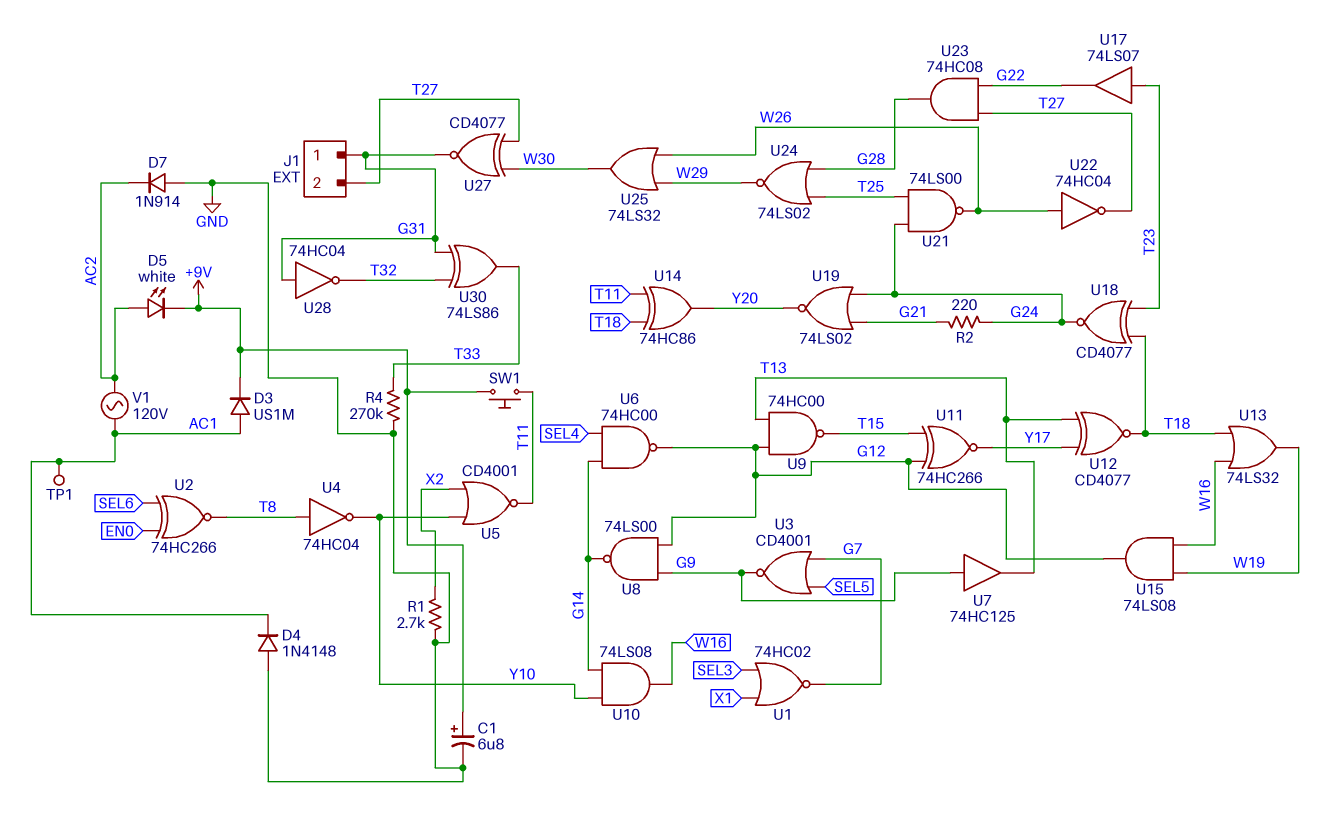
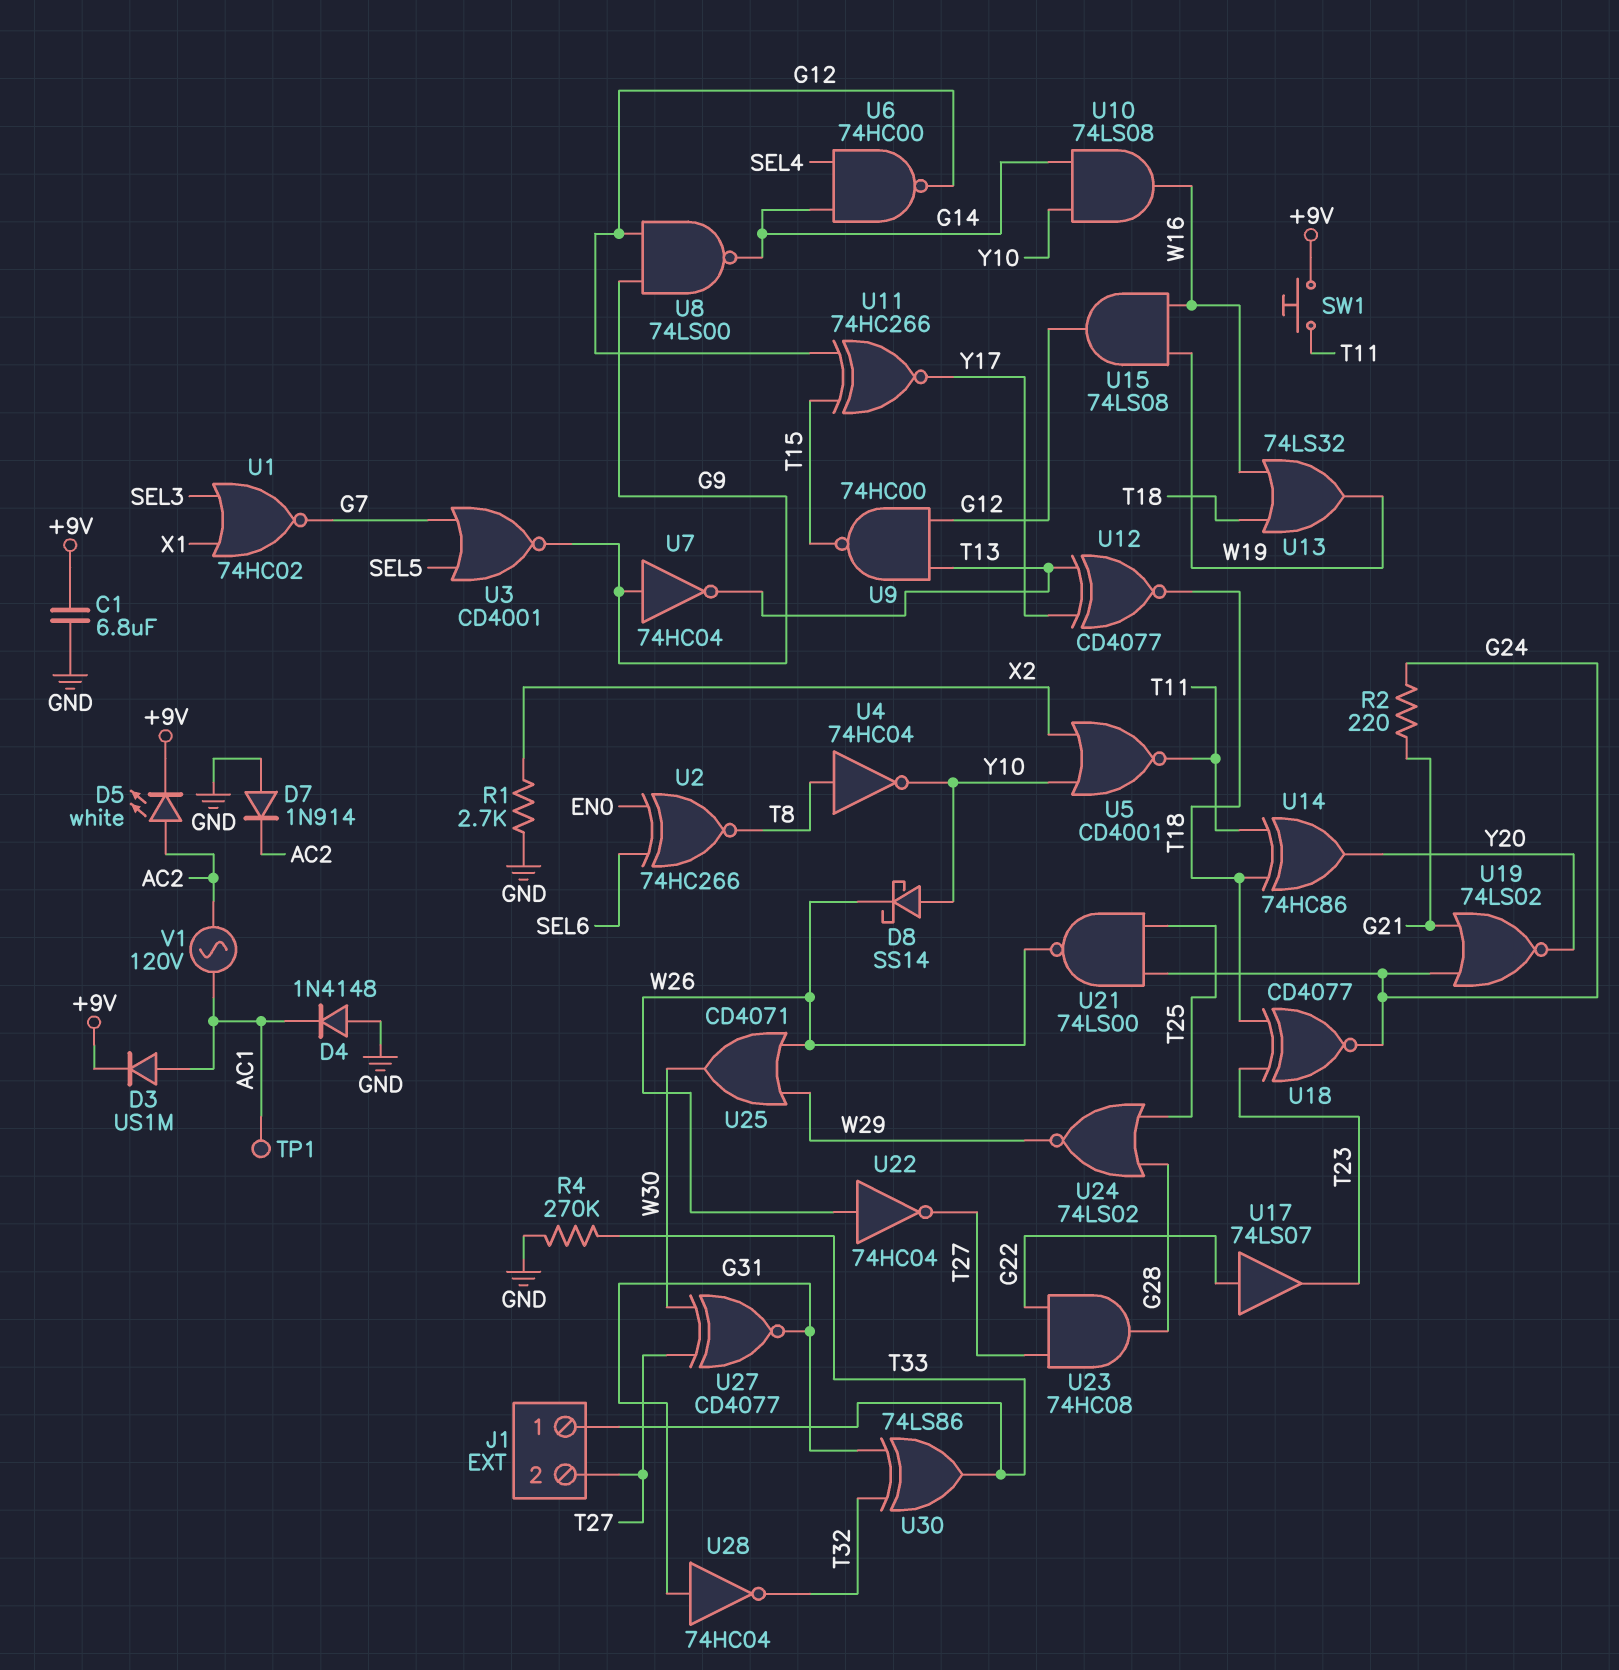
C1: 6.8uF (plus +9V, minus GND) -> 6.8uF (+9V, GND)
D8: none -> schottky SS14 (A Y10, K W26)
J1 pin 1: G31 -> T33
U7: buffer 74HC125 (in G9, out T13) -> NOT 74HC04 (in G9, out T13)
U17: buffer 74LS07 (in T23, out G22) -> buffer 74LS07 (in G22, out T23)
U25: OR 74LS32 (in W26, in W29, out W30) -> OR CD4071 (in W26, in W29, out W30)

